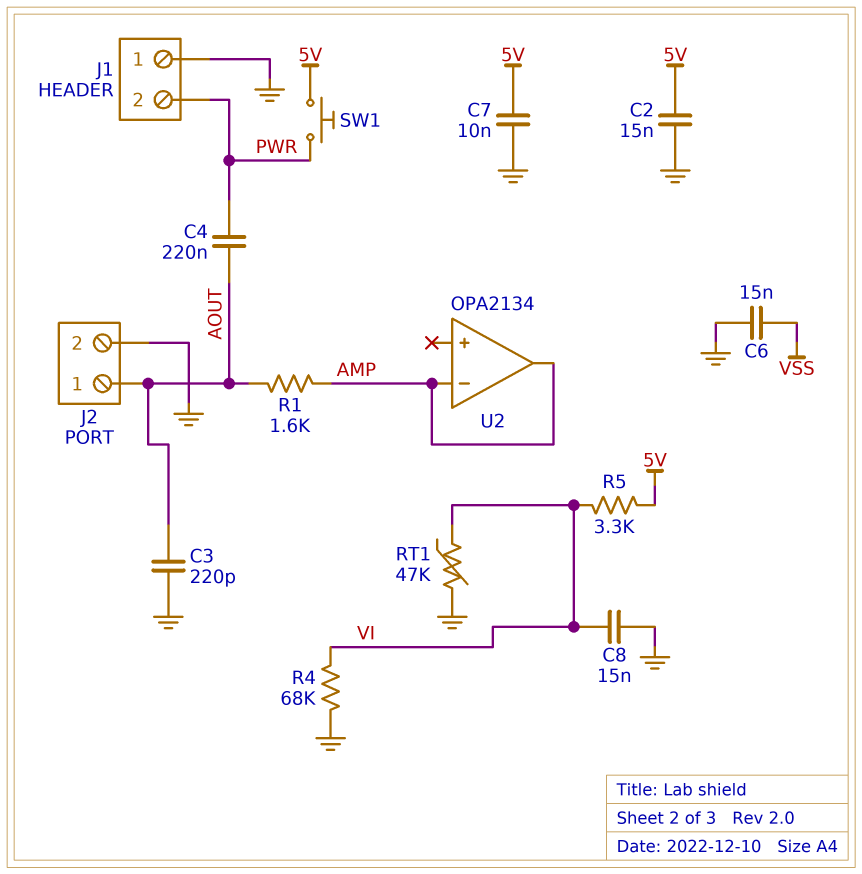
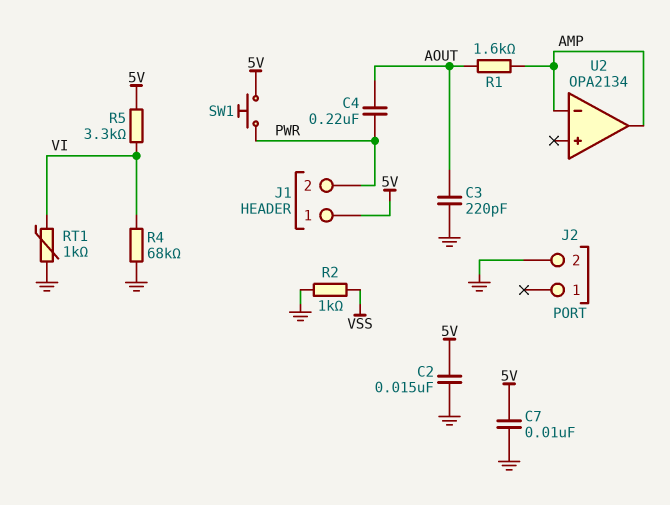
C6: 15nF (GND, VSS) -> none
C8: 15nF (GND, VI) -> none
J1 pin 1: GND -> 5V
J2 pin 1: AOUT -> none
R2: none -> 1k (GND, VSS)
RT1: 47k (GND, VI) -> 1k (GND, VI)

